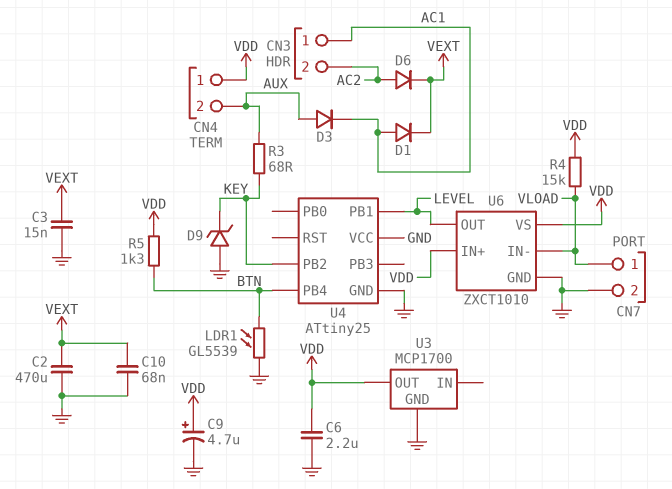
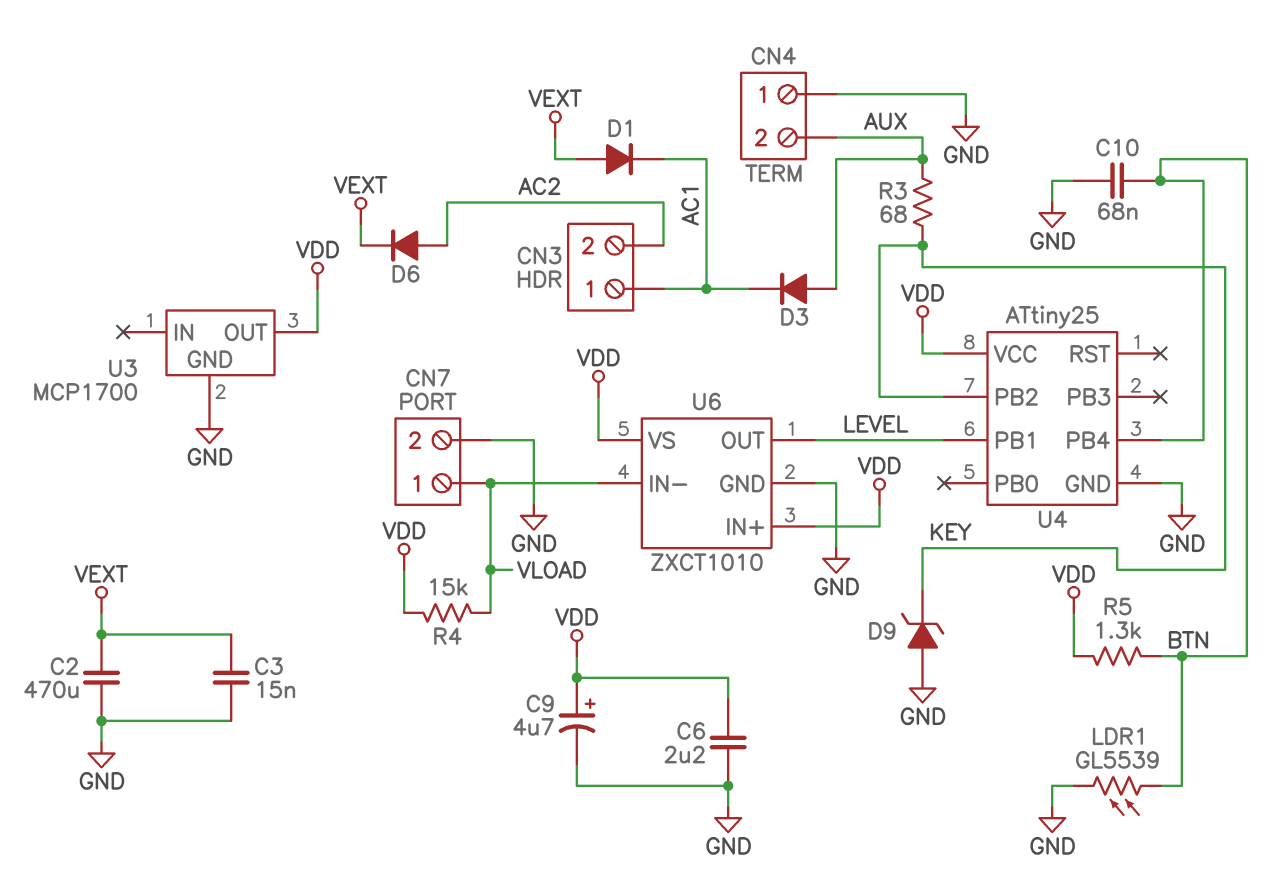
C10: 68nF (GND, VEXT) -> 68nF (BTN, GND)
CN4 pin 1: VDD -> GND
D1: diode (A AC1, K VEXT) -> diode (A VEXT, K AC1)
U4 pin VCC: GND -> VDD

